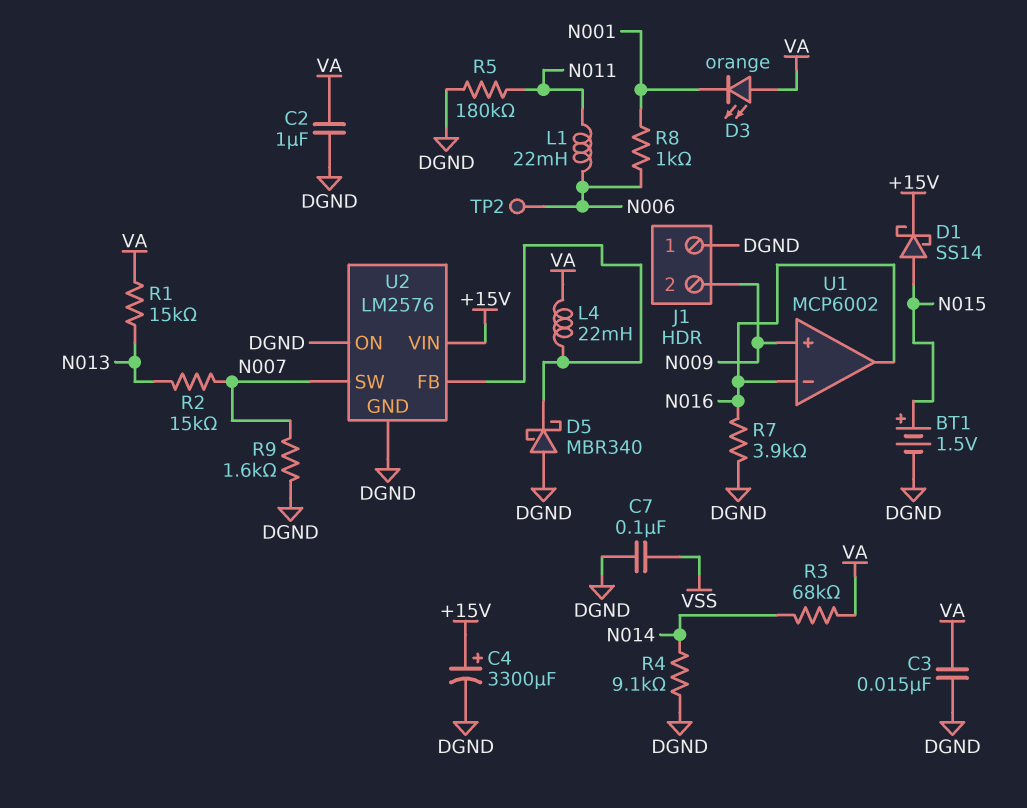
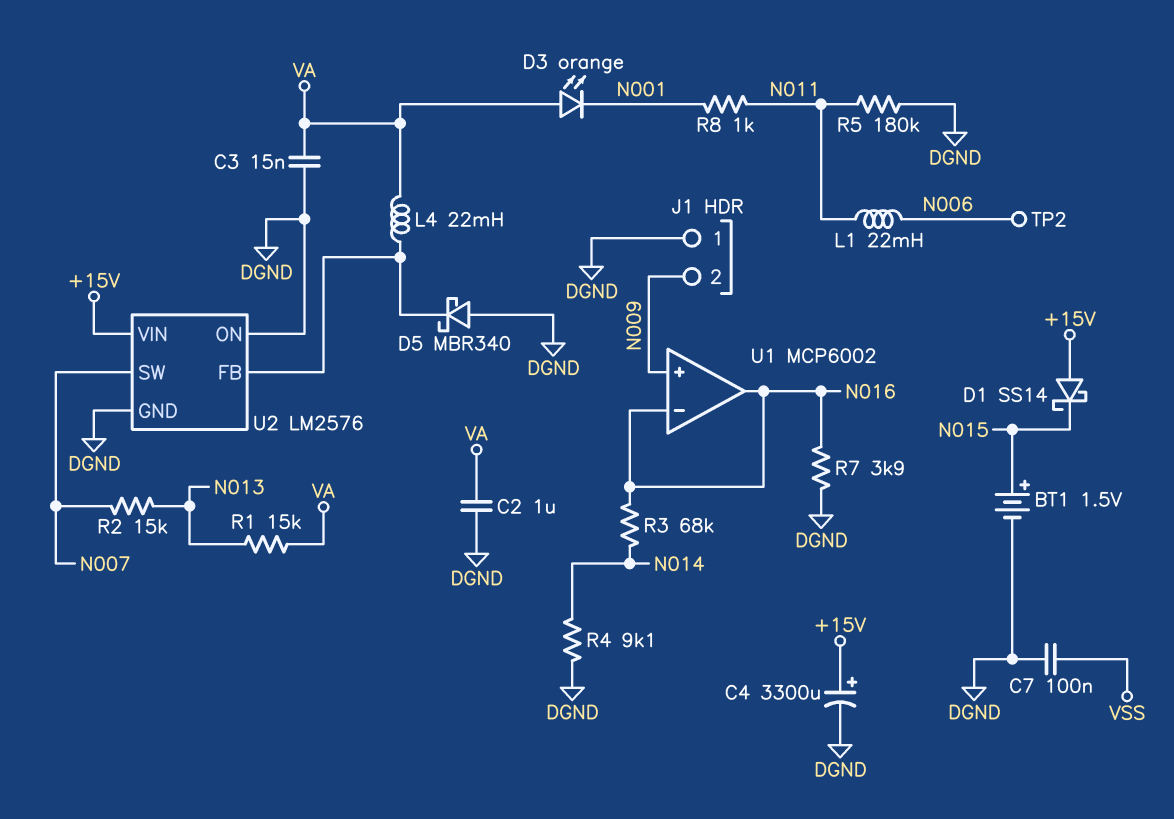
D1: schottky SS14 (A N015, K +15V) -> schottky SS14 (A +15V, K N015)
R3: 68k (N014, VA) -> 68k (N014, N016)
R8: 1k (N001, N006) -> 1k (N001, N011)
R9: 1.6k (DGND, N007) -> none

